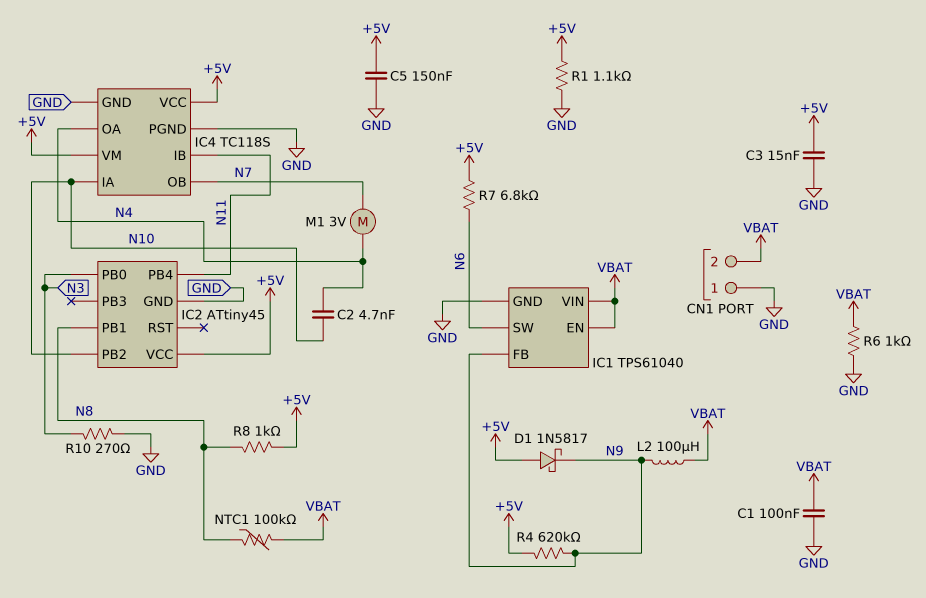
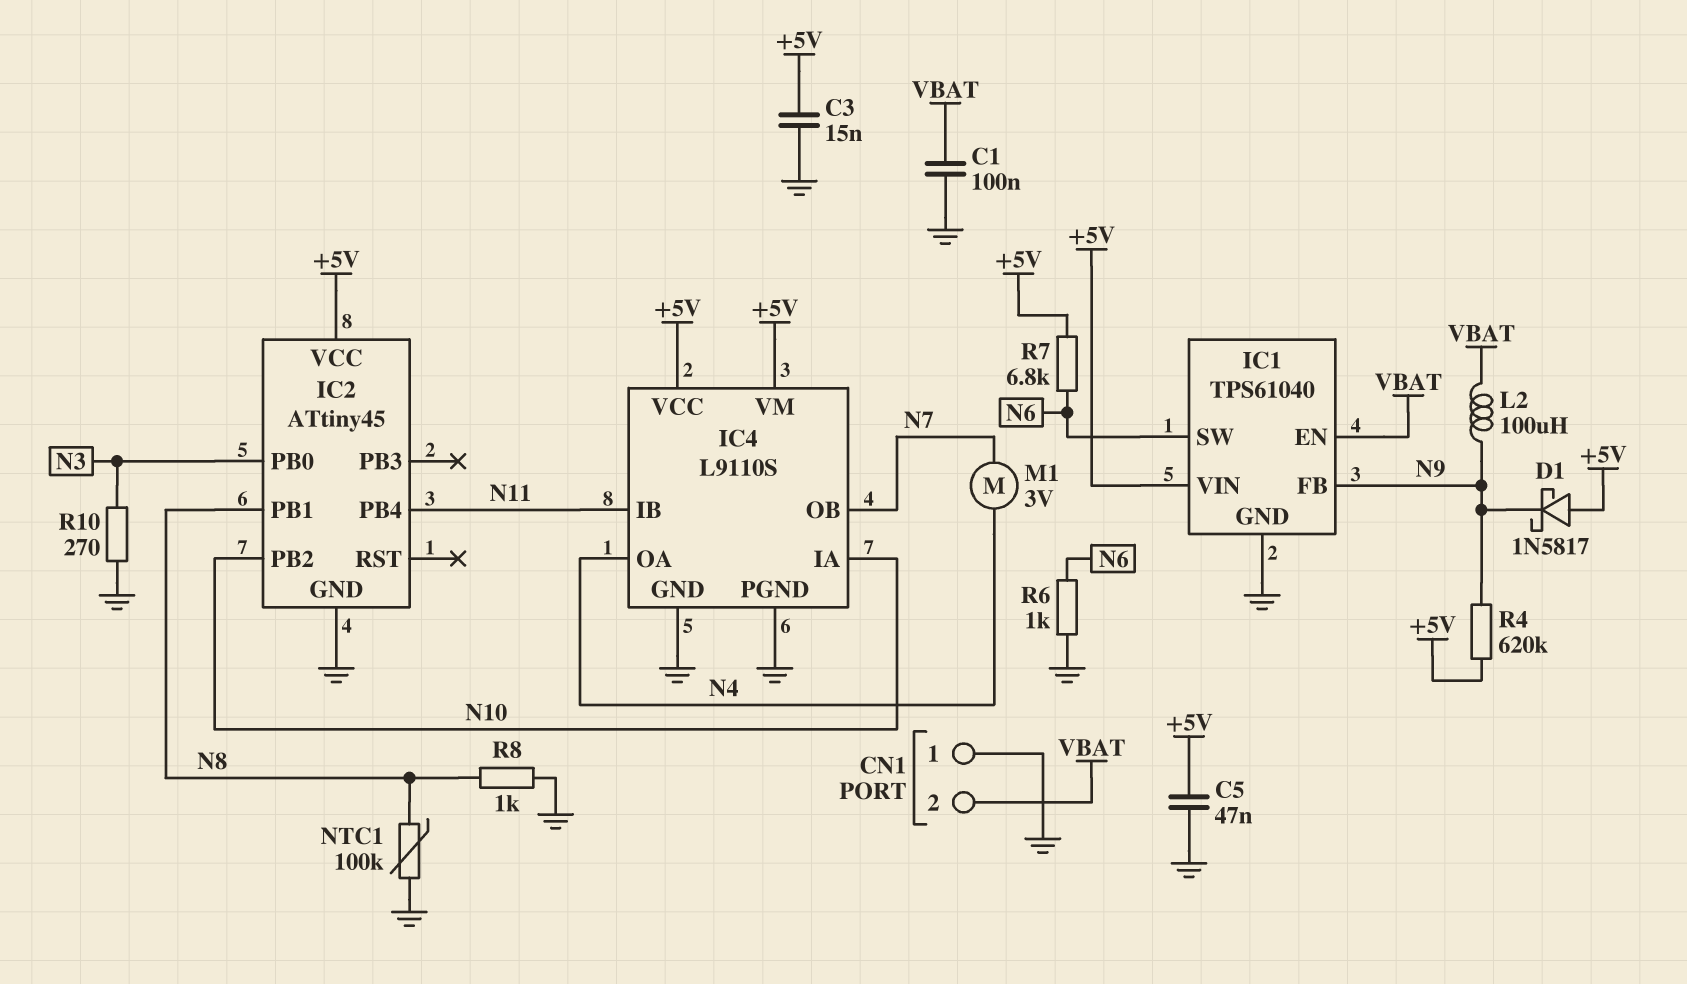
C2: 4.7nF (N4, N10) -> none
C5: 150nF (+5V, GND) -> 47nF (+5V, GND)
IC1 pin VIN: VBAT -> +5V
IC4: TC118S -> L9110S
NTC1: 100k (N8, VBAT) -> 100k (GND, N8)
R1: 1.1k (+5V, GND) -> none
R6: 1k (GND, VBAT) -> 1k (GND, N6)
R8: 1k (+5V, N8) -> 1k (GND, N8)

